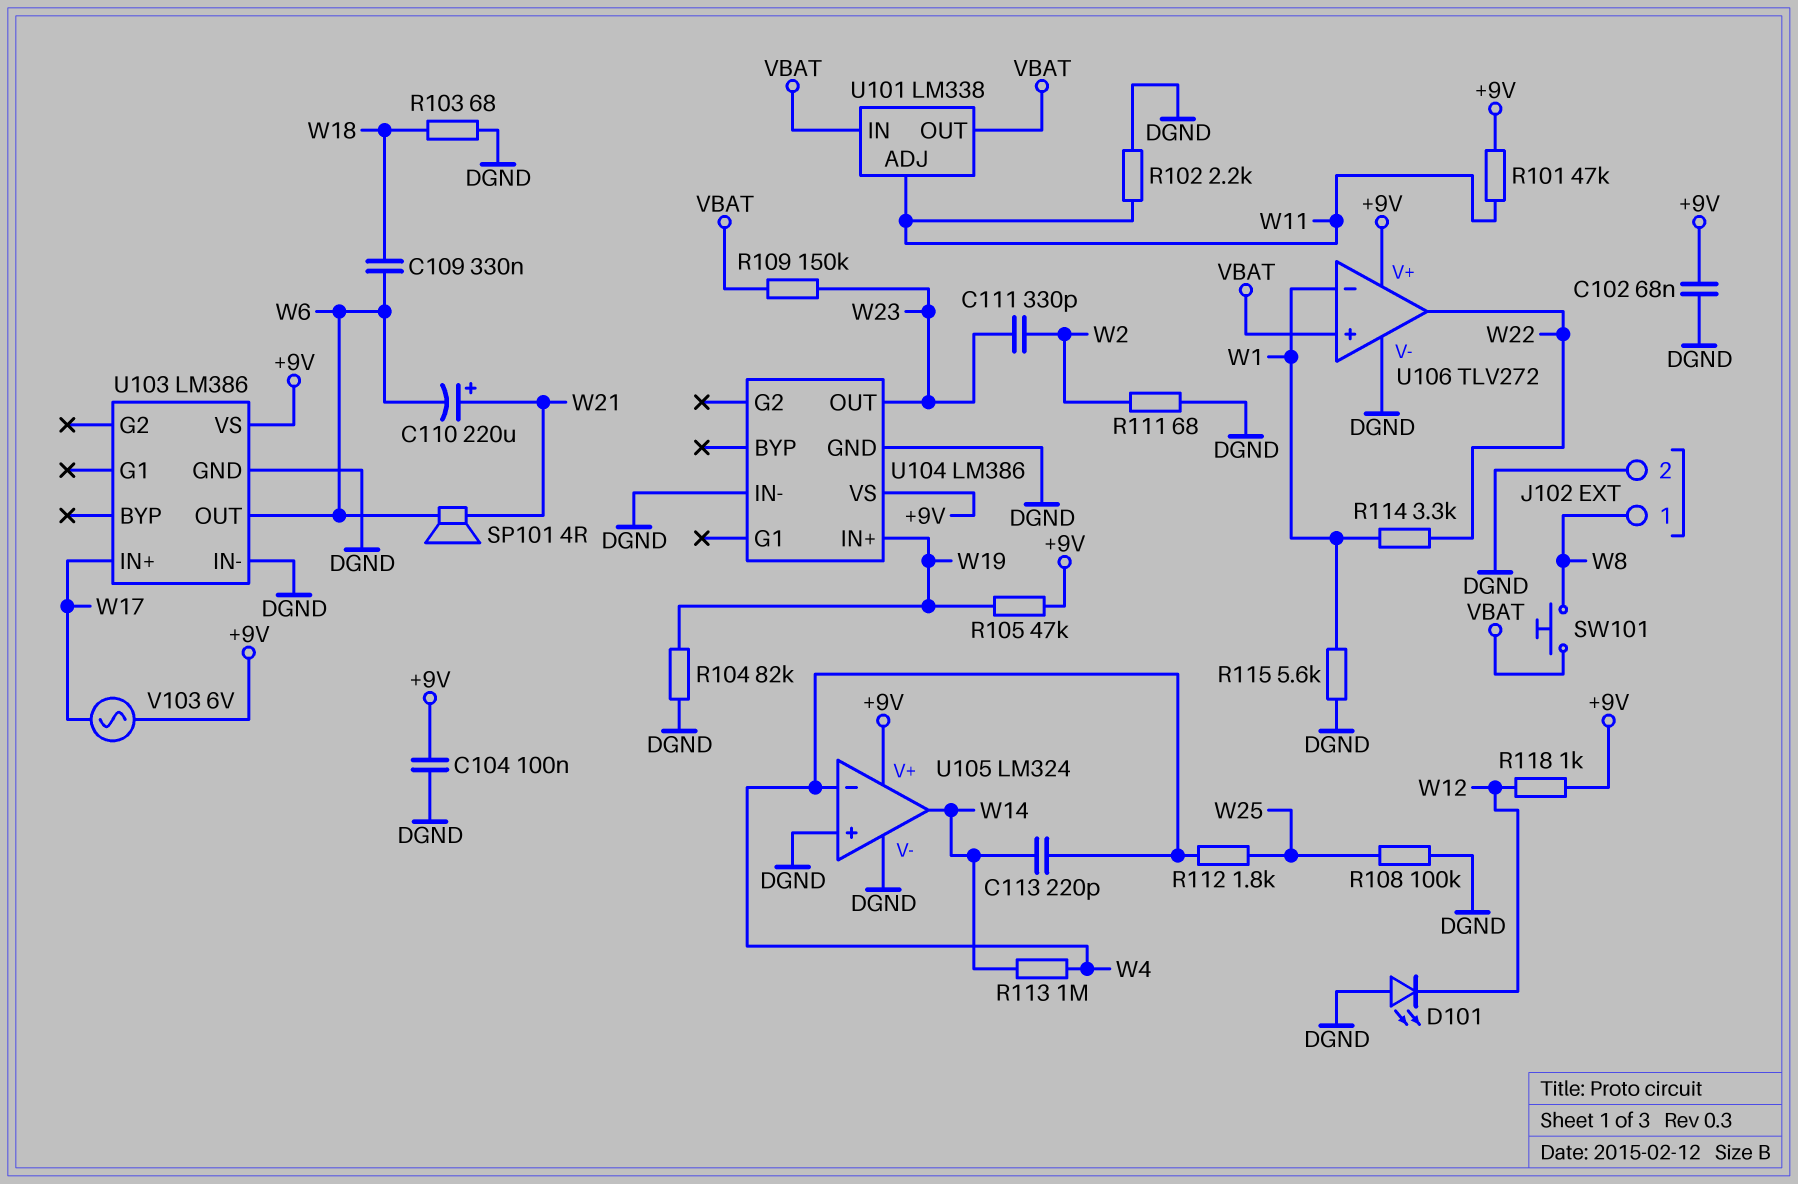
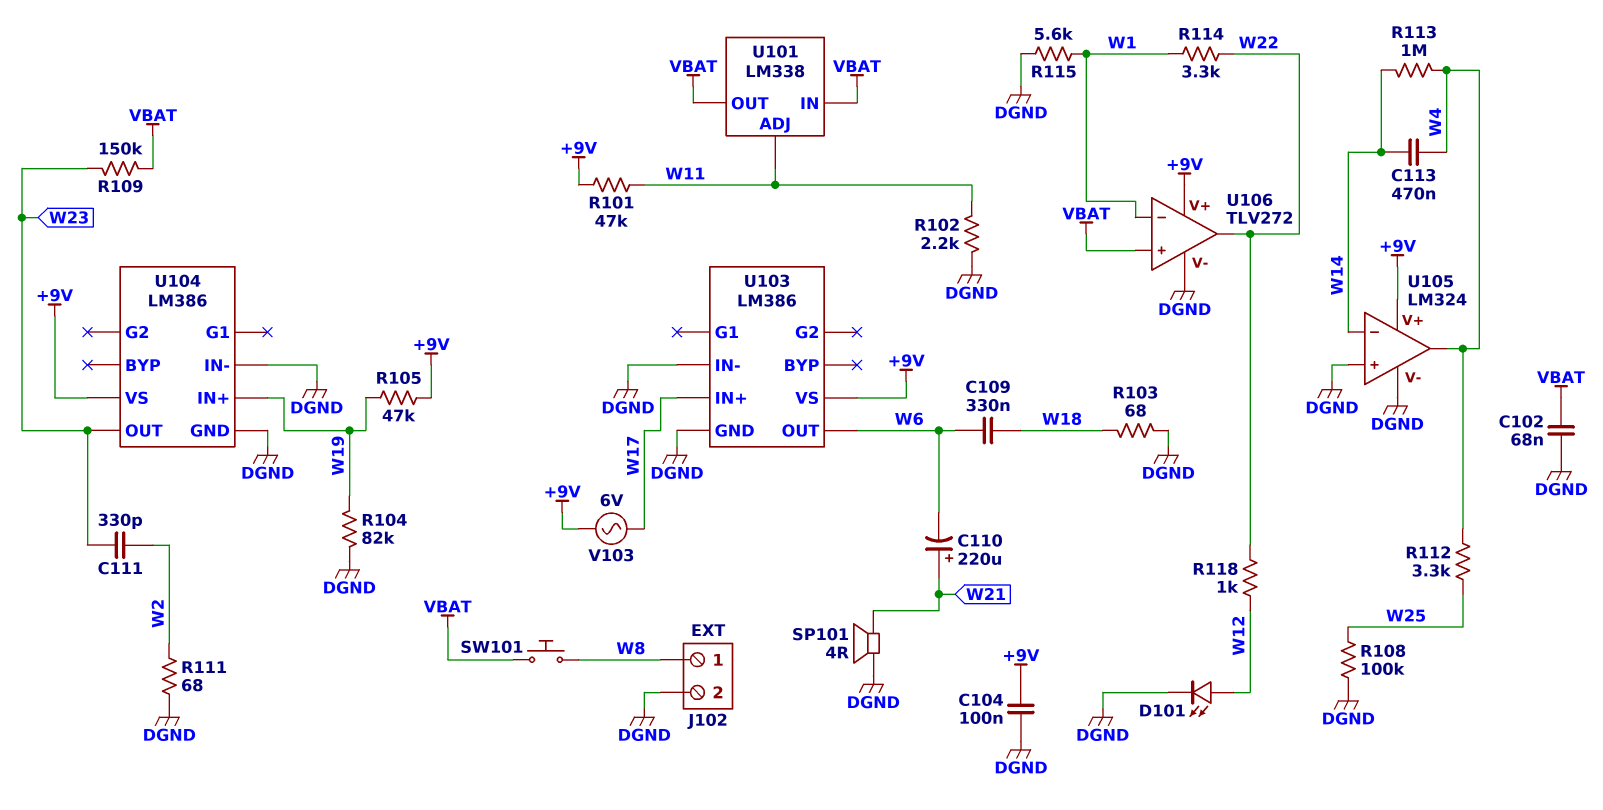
C102: 68nF (+9V, DGND) -> 68nF (DGND, VBAT)
C113: 220pF (W4, W14) -> 470nF (W4, W14)
D101: LED (A DGND, K W12) -> LED (A W12, K DGND)
R112: 1.8k (W4, W25) -> 3.3k (W4, W25)
R118: 1k (+9V, W12) -> 1k (W12, W22)
SP101: speaker 4R (W6, W21) -> speaker 4R (DGND, W21)
U105 pin in-: W4 -> W14
U105 pin out: W14 -> W4

